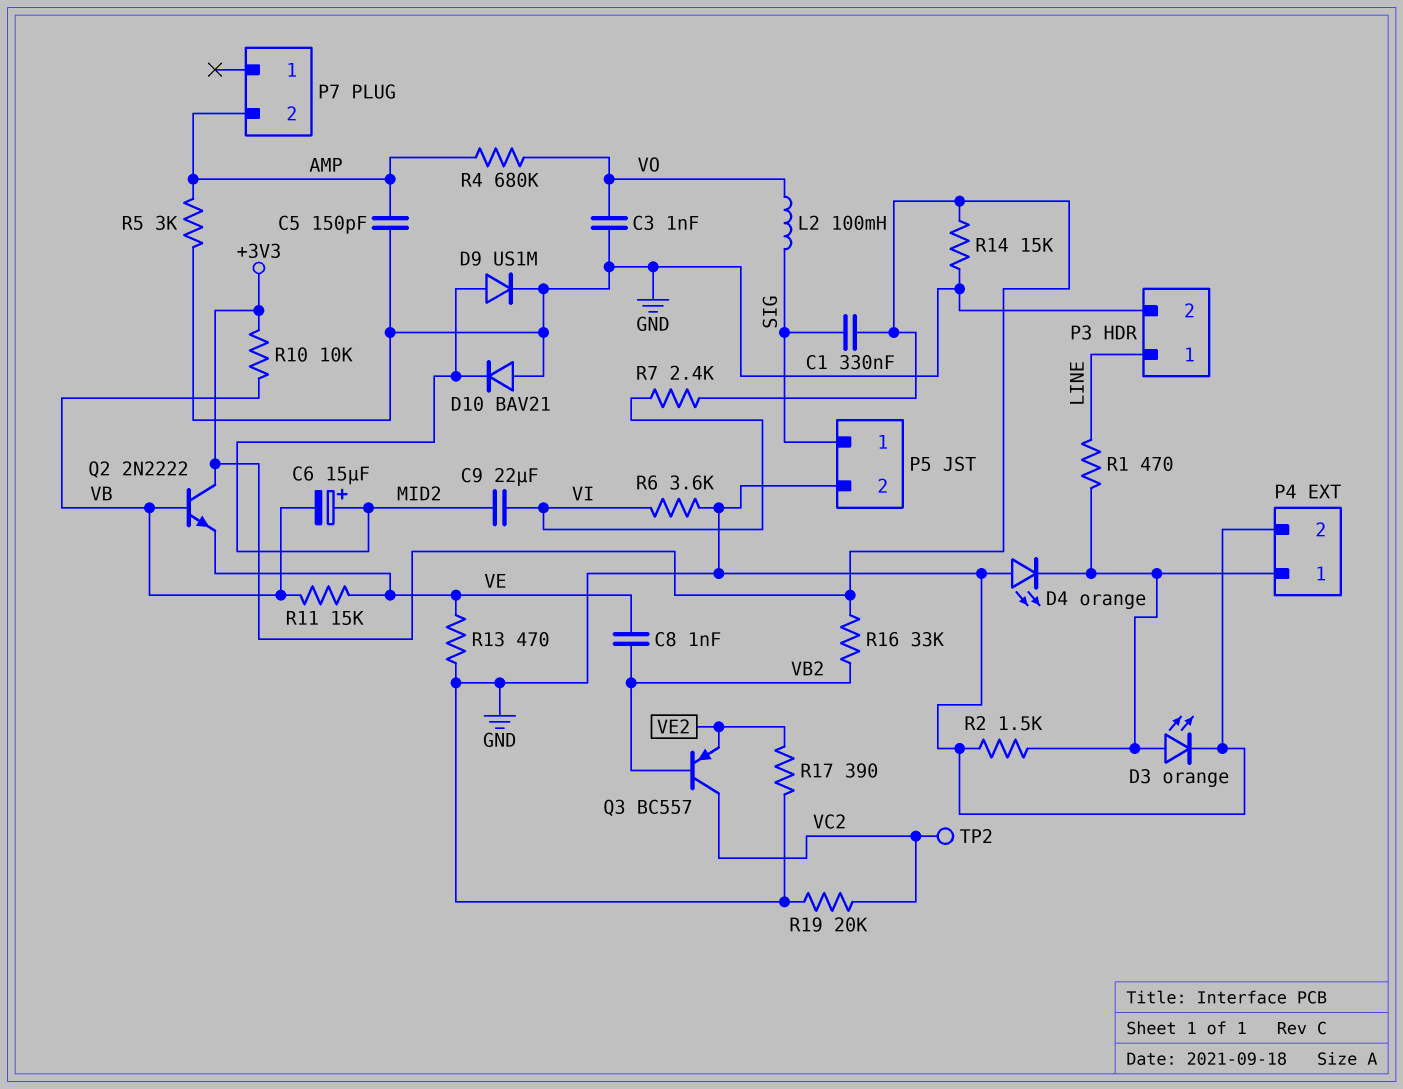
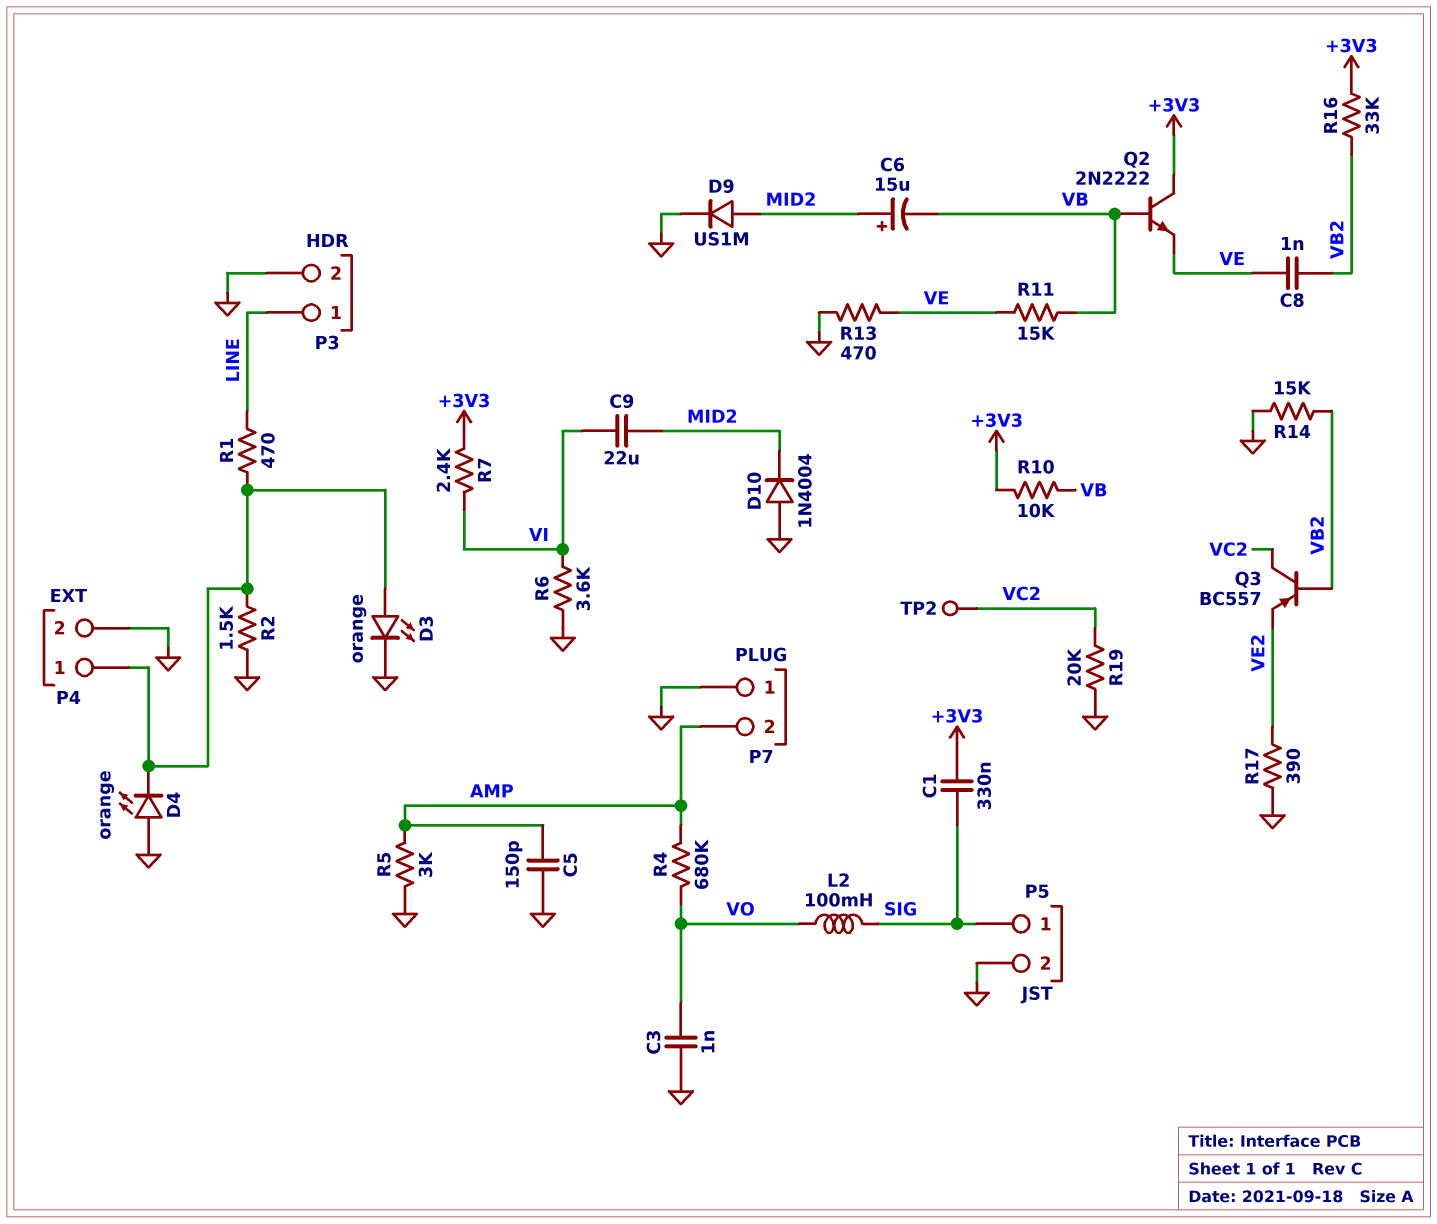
D10: diode BAV21 (A GND, K MID2) -> diode 1N4004 (A GND, K MID2)
P7 pin 1: none -> GND
R14: 15k (+3V3, GND) -> 15k (GND, VB2)

